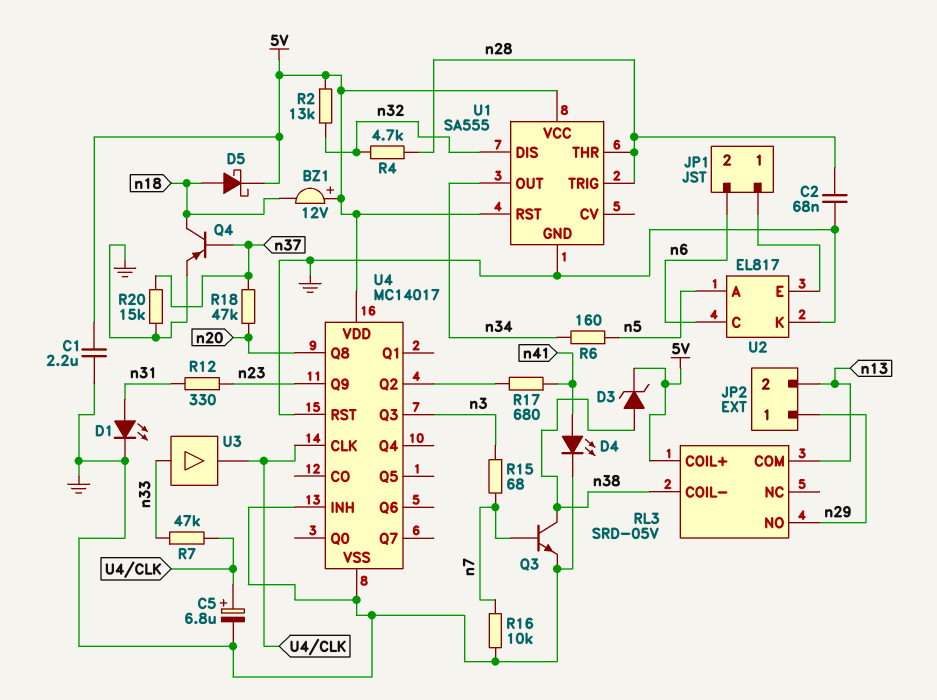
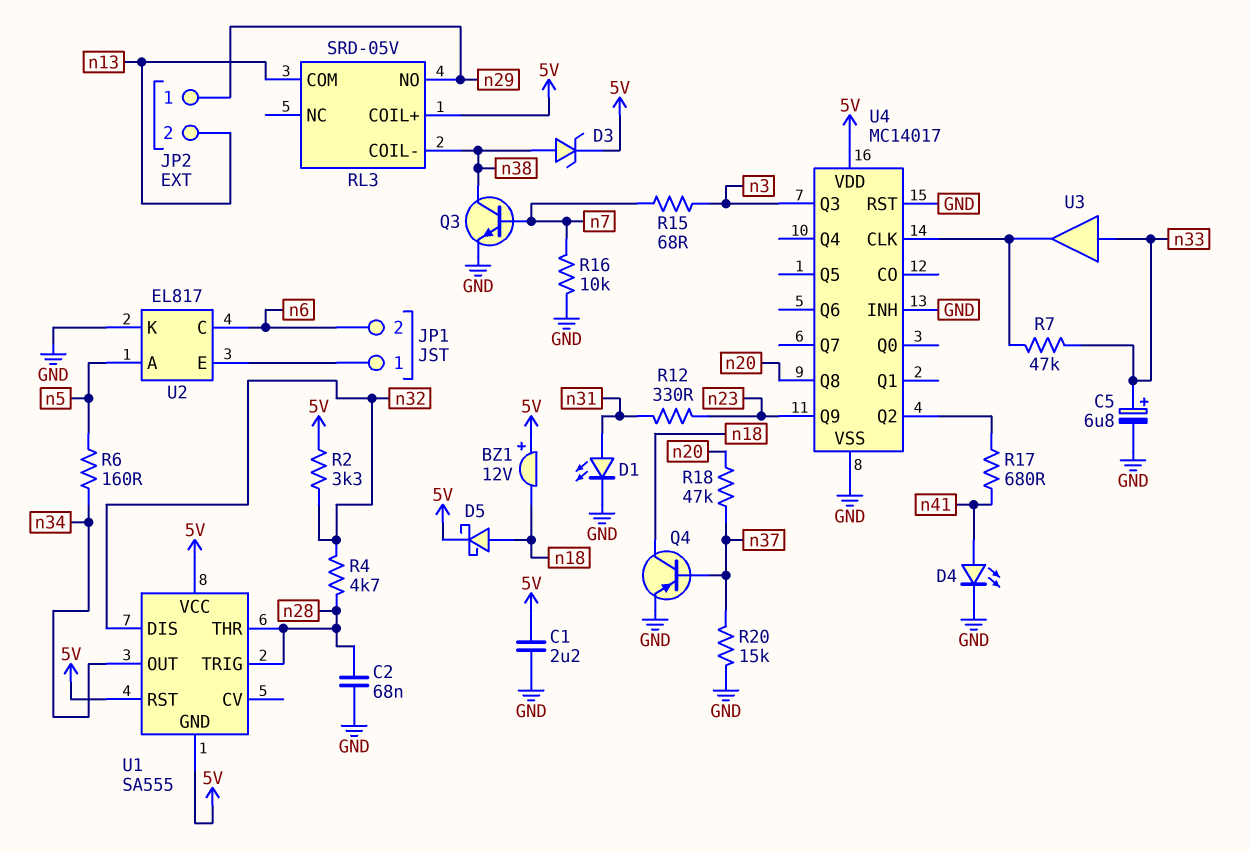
C5: 6.8uF (plus U4/CLK, minus GND) -> 6.8uF (plus n33, minus GND)
R2: 13k (5V, n32) -> 3.3k (5V, n32)
U1 pin GND: GND -> 5V

